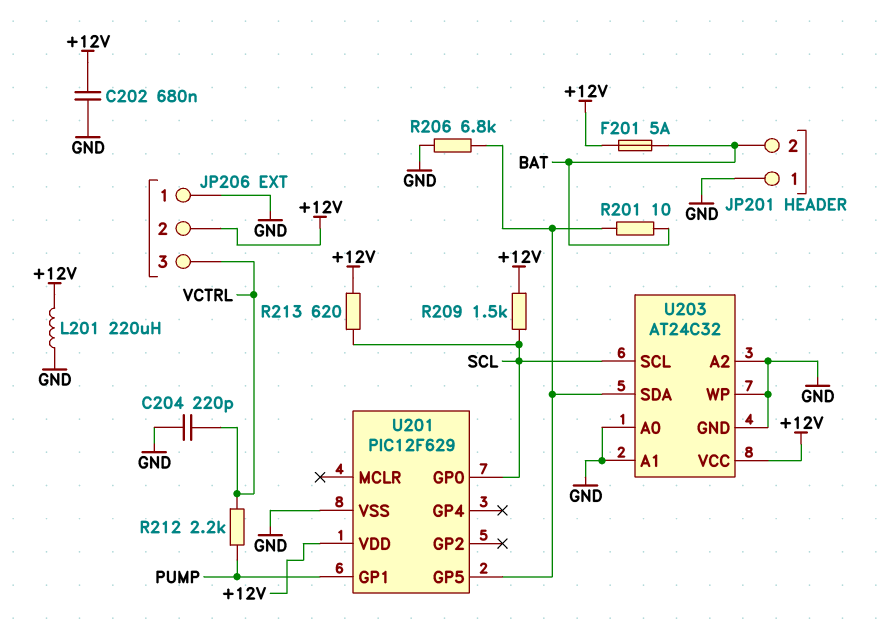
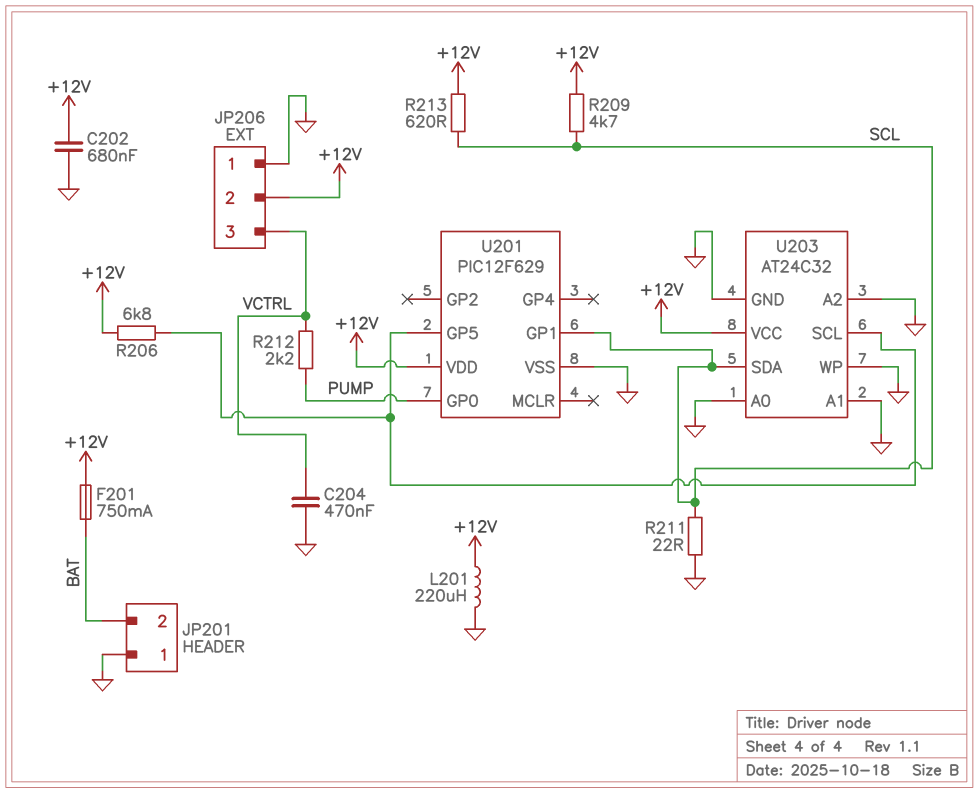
C204: 220pF (GND, VCTRL) -> 470nF (GND, VCTRL)
F201: 5A (+12V, BAT) -> 750mA (+12V, BAT)
R201: 10 (BAT, U201/GP5) -> none
R206: 6.8k (GND, U201/GP5) -> 6.8k (+12V, U201/GP5)
R209: 1.5k (+12V, SCL) -> 4.7k (+12V, SCL)
R211: none -> 22 (GND, SCL)
U201 pin GP0: SCL -> PUMP
U201 pin GP1: PUMP -> SCL
U203 pin SCL: SCL -> U201/GP5
U203 pin SDA: U201/GP5 -> SCL

